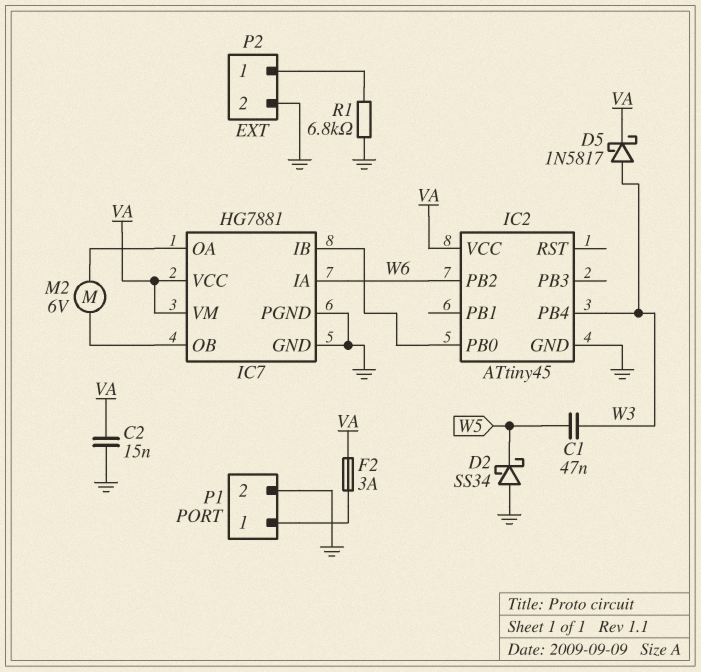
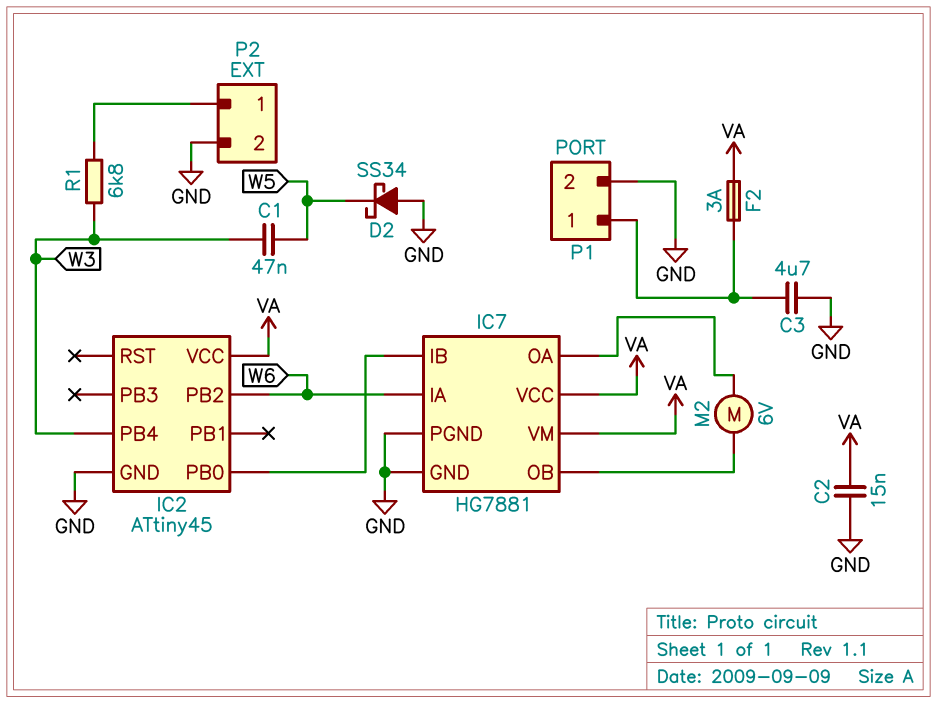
C3: none -> 4.7uF (GND, P1/1)
D5: schottky 1N5817 (A W3, K VA) -> none
R1: 6.8k (GND, P2/1) -> 6.8k (P2/1, W3)

